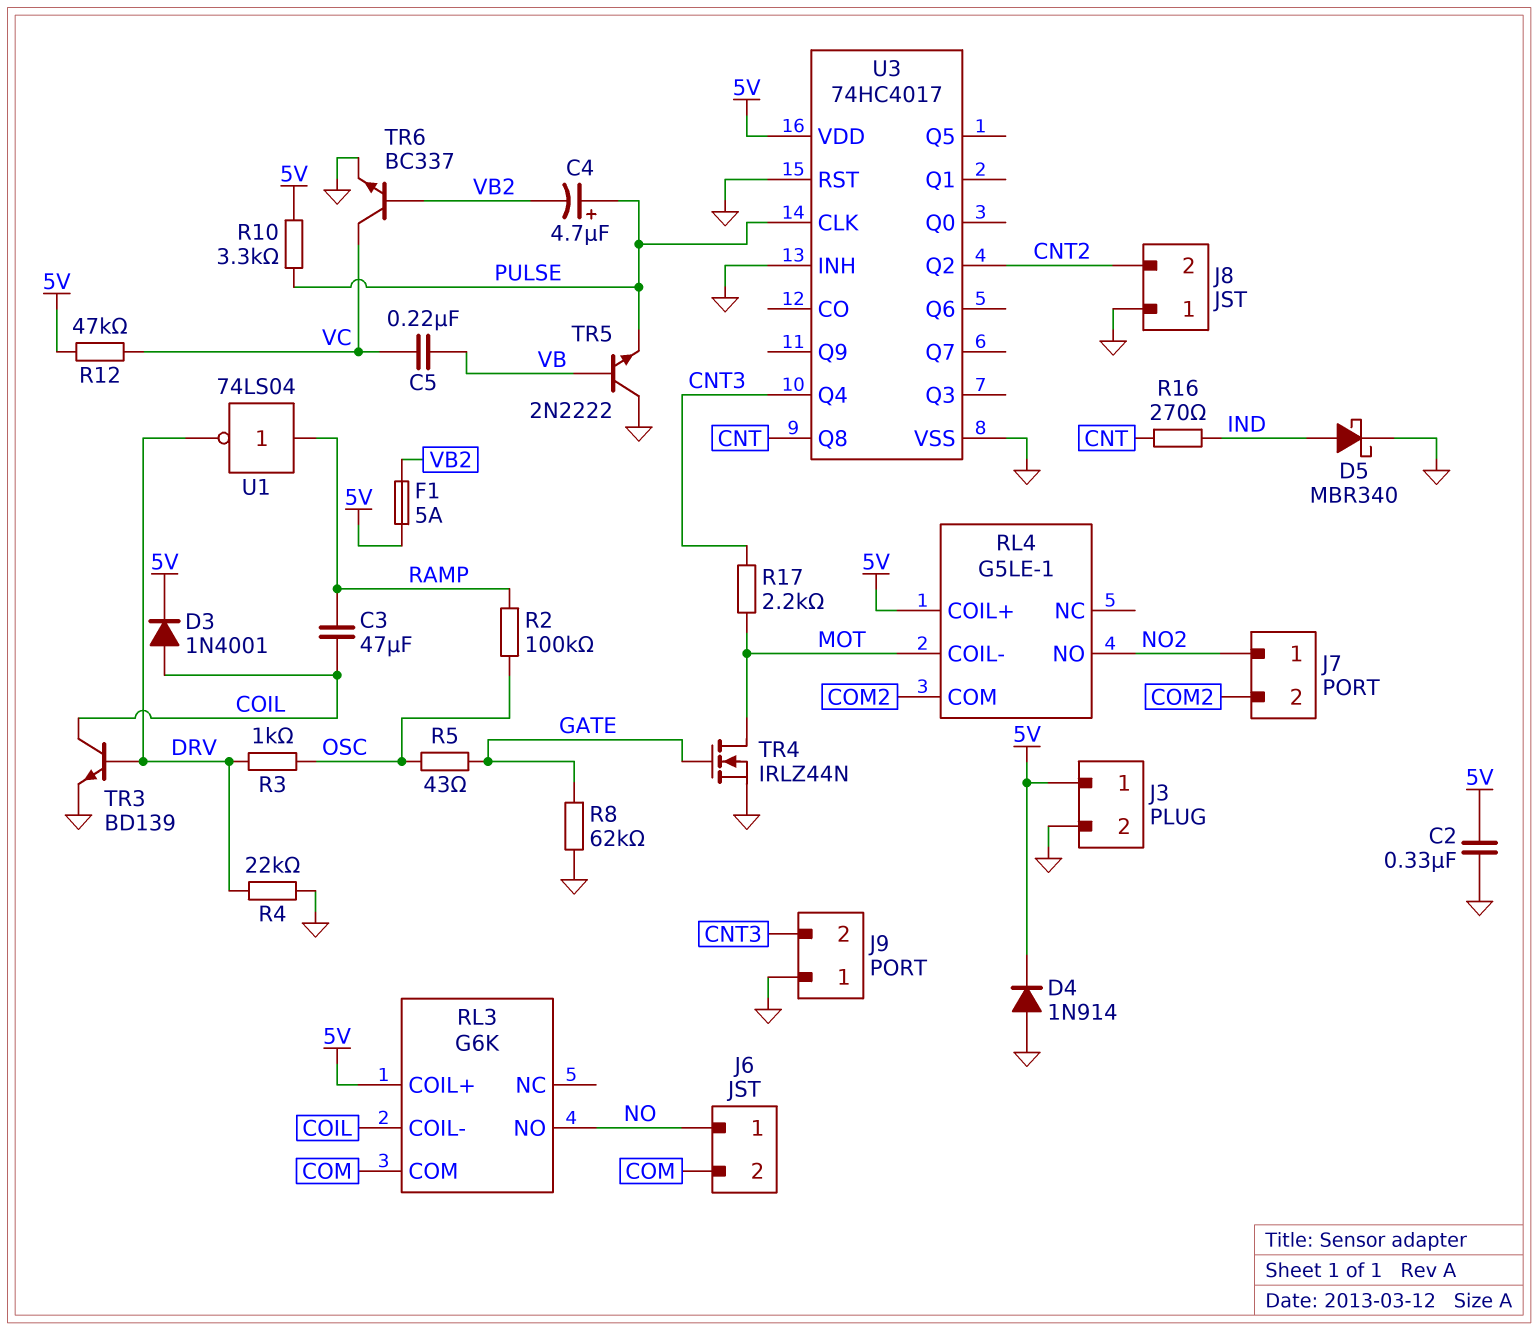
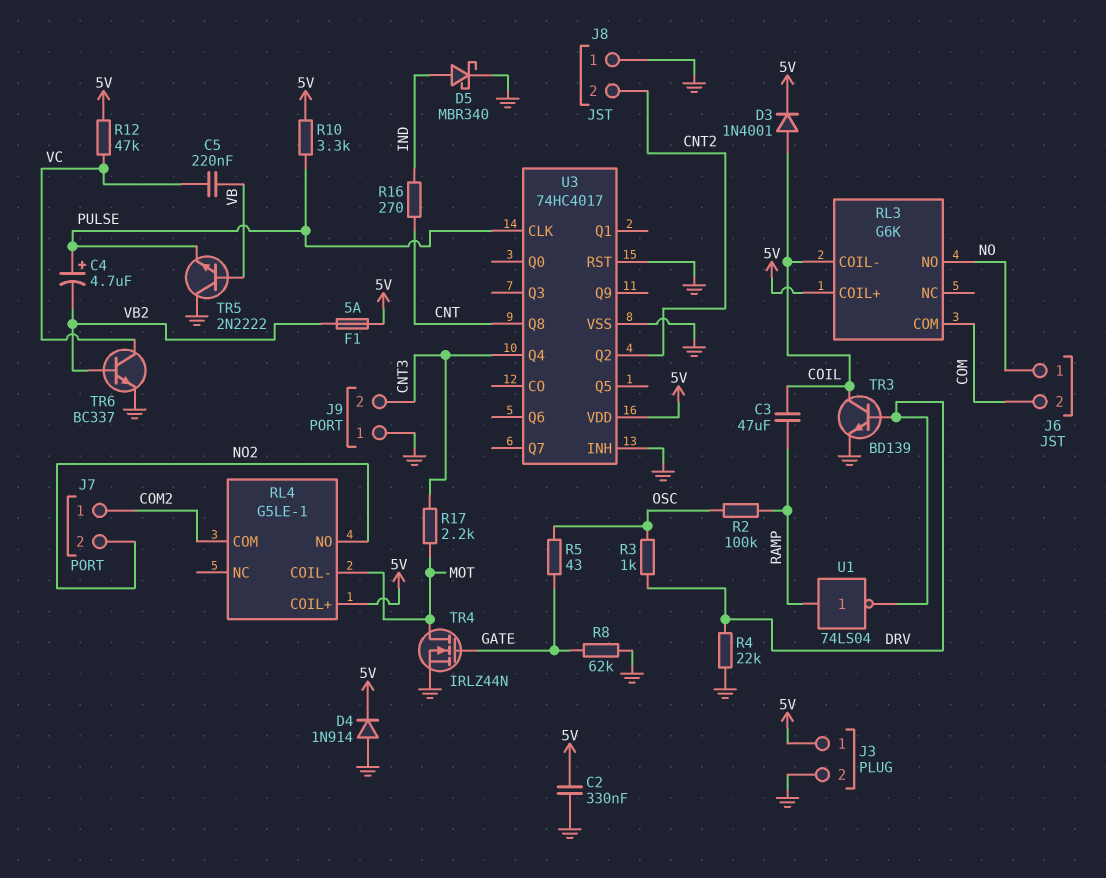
J7 pin 1: NO2 -> COM2
J7 pin 2: COM2 -> NO2

